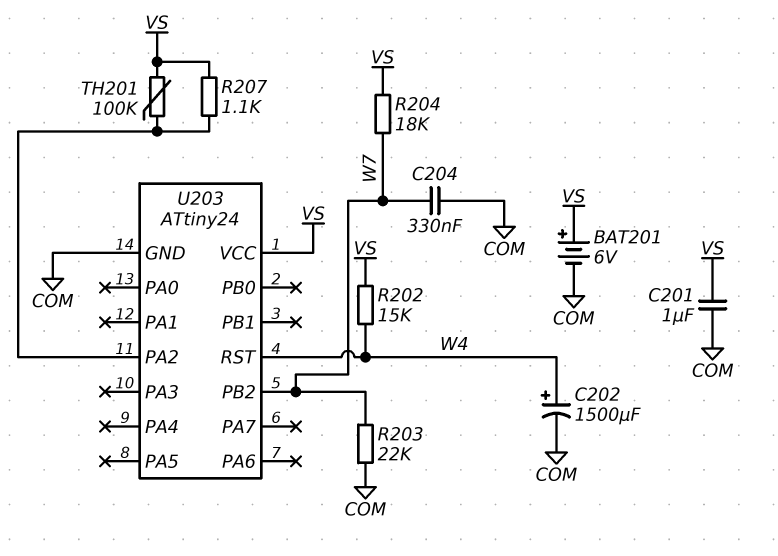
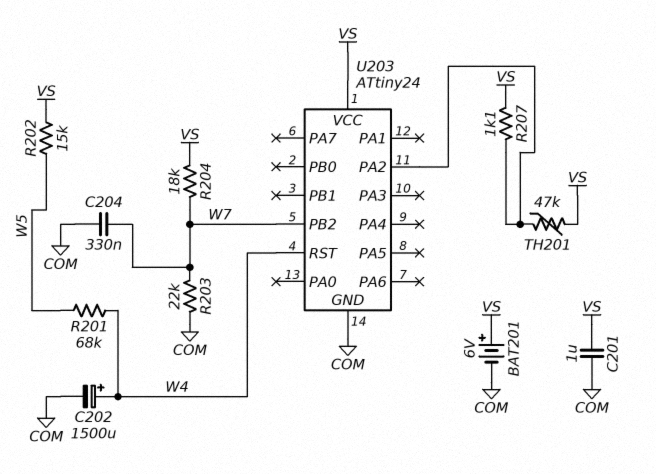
R201: none -> 68k (W4, W5)
R202: 15k (VS, W4) -> 15k (VS, W5)
TH201: 100k (U203/PA2, VS) -> 47k (U203/PA2, VS)

